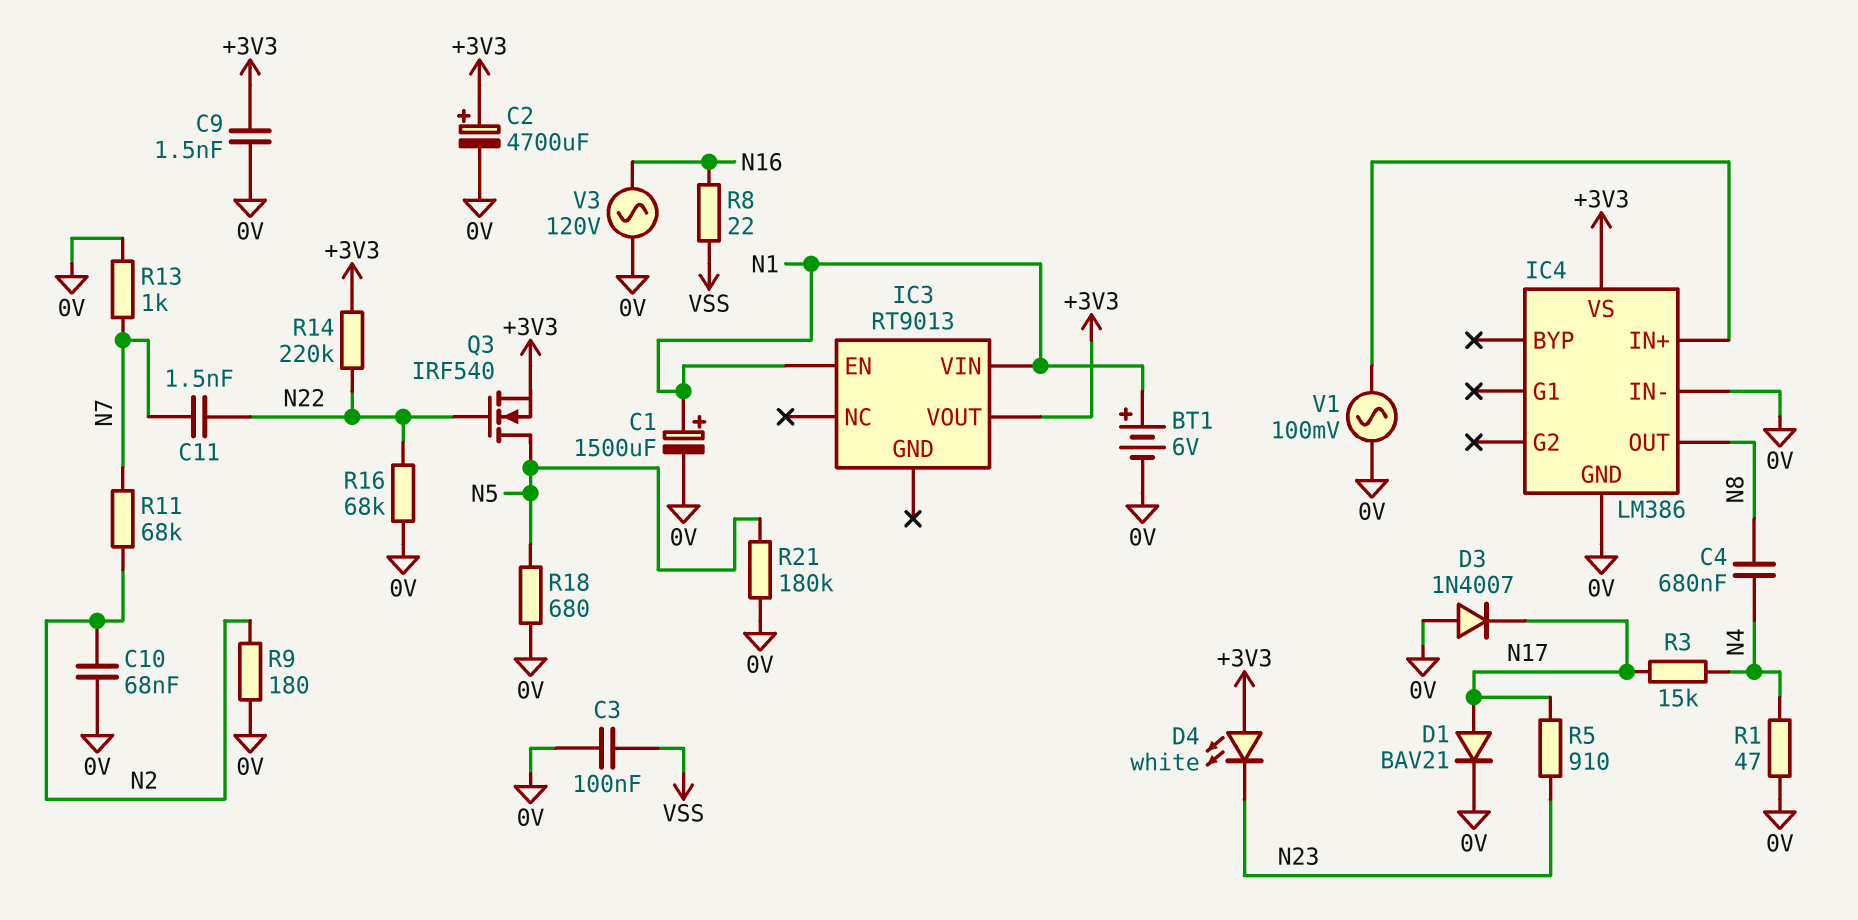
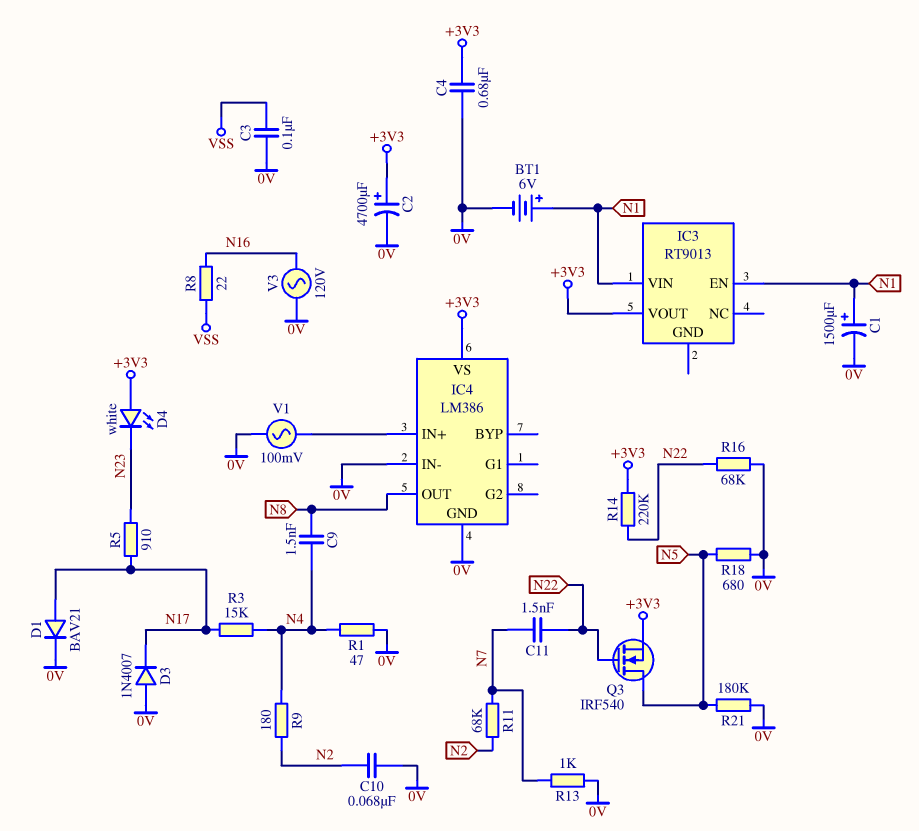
C4: 680nF (N4, N8) -> 680nF (+3V3, 0V)
C9: 1.5nF (+3V3, 0V) -> 1.5nF (N4, N8)
R9: 180 (0V, N2) -> 180 (N2, N4)

